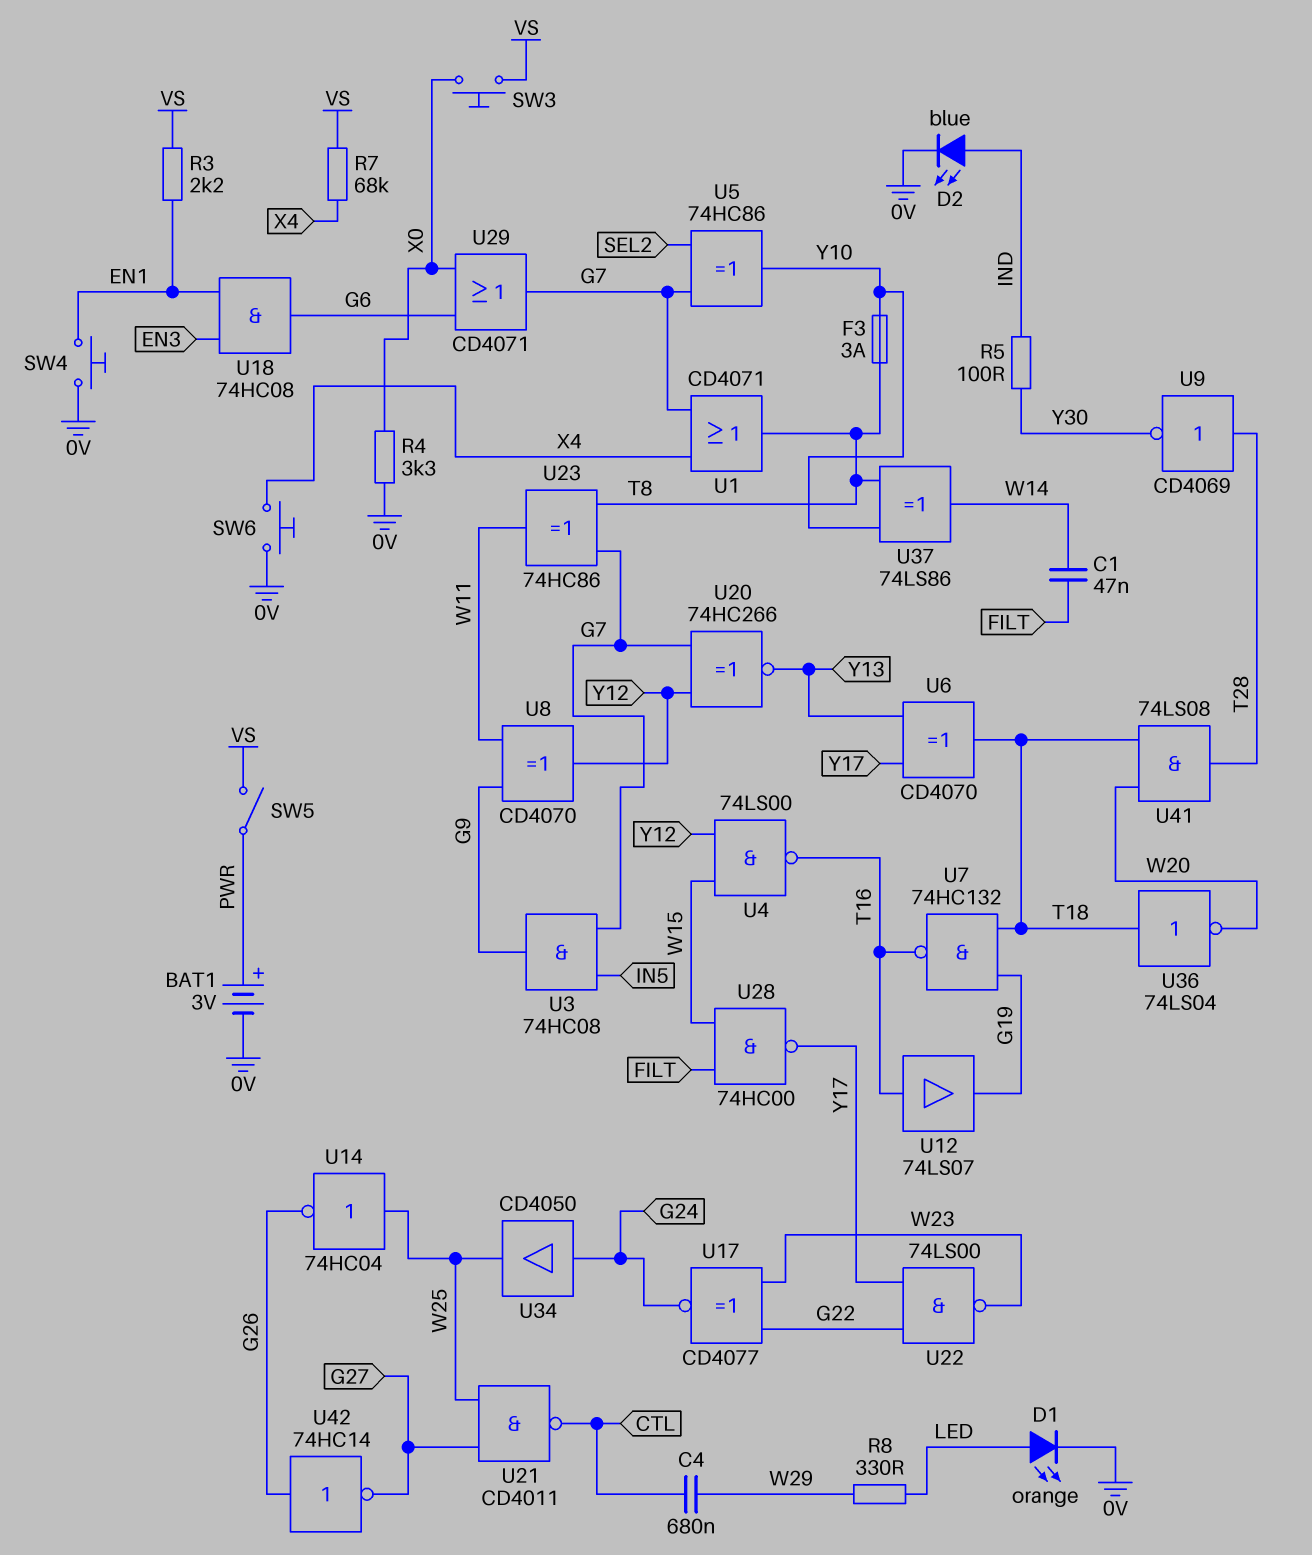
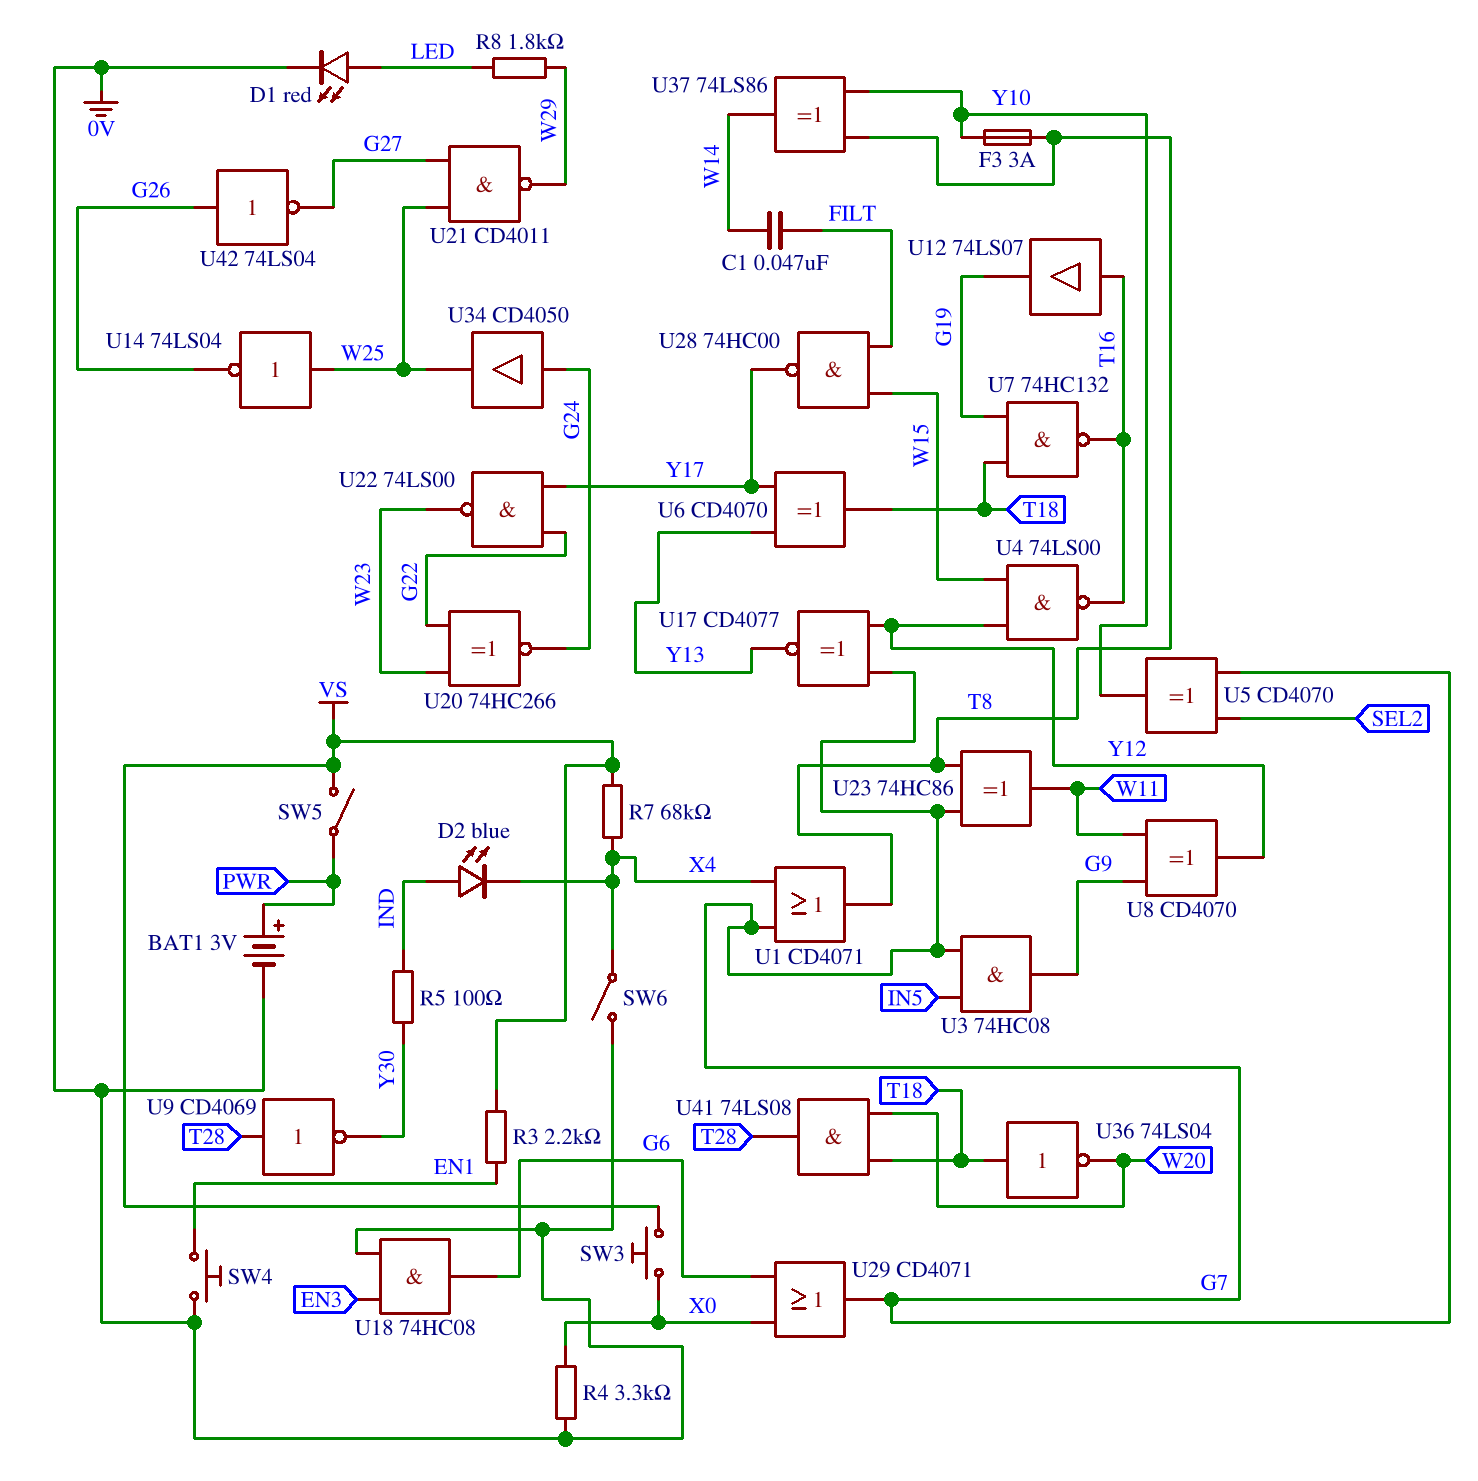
C4: 680nF (CTL, W29) -> none
D1: LED orange (A LED, K 0V) -> LED red (A LED, K 0V)
D2: LED blue (A IND, K 0V) -> LED blue (A IND, K X4)
R8: 330 (LED, W29) -> 1.8k (LED, W29)
SW6: button (0V, X4) -> switch (0V, X4)
U5: XOR 74HC86 (in G7, in SEL2, out Y10) -> XOR CD4070 (in G7, in SEL2, out Y10)
U14: NOT 74HC04 (in W25, out G26) -> NOT 74LS04 (in W25, out G26)
U17: XNOR CD4077 (in G22, in W23, out G24) -> XNOR CD4077 (in G7, in Y12, out Y13)
U18: AND 74HC08 (in EN1, in EN3, out G6) -> AND 74HC08 (in 0V, in EN3, out G6)
U20: XNOR 74HC266 (in G7, in Y12, out Y13) -> XNOR 74HC266 (in G22, in W23, out G24)
U21: NAND CD4011 (in G27, in W25, out CTL) -> NAND CD4011 (in G27, in W25, out W29)
U42: NOT 74HC14 (in G26, out G27) -> NOT 74LS04 (in G26, out G27)

